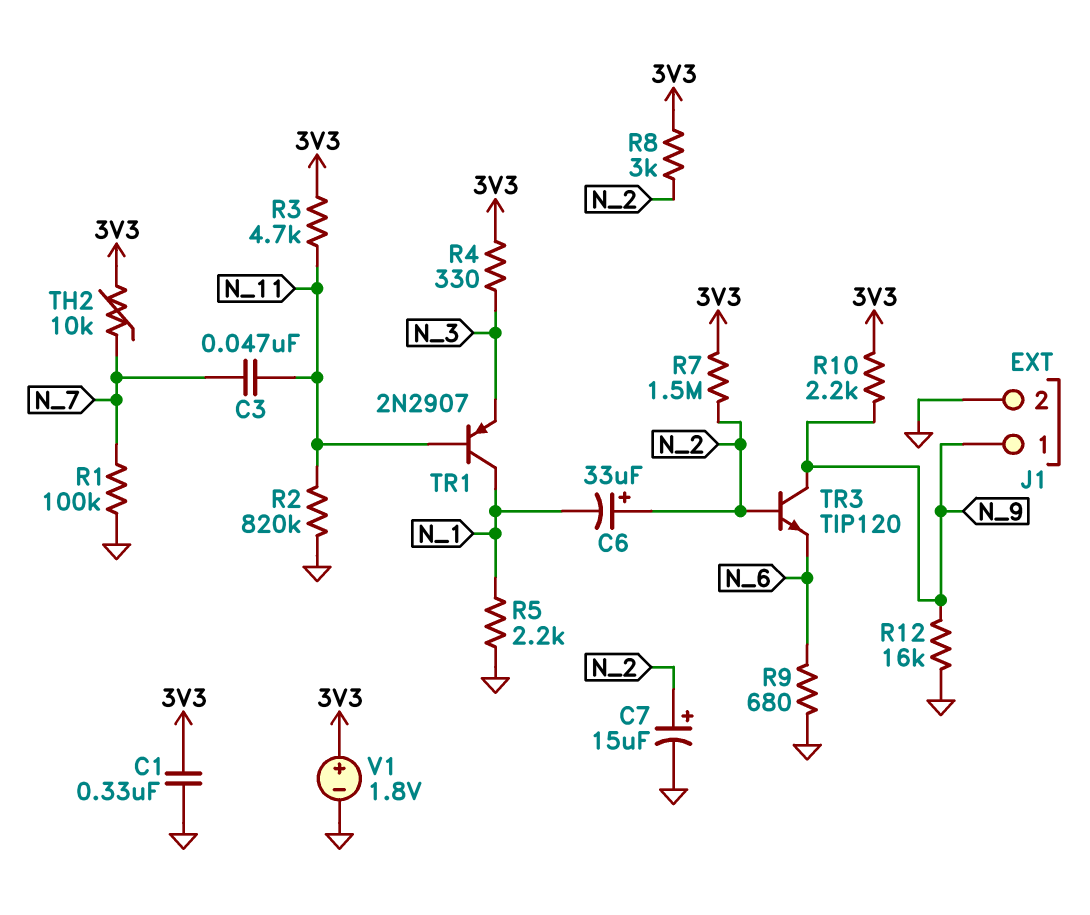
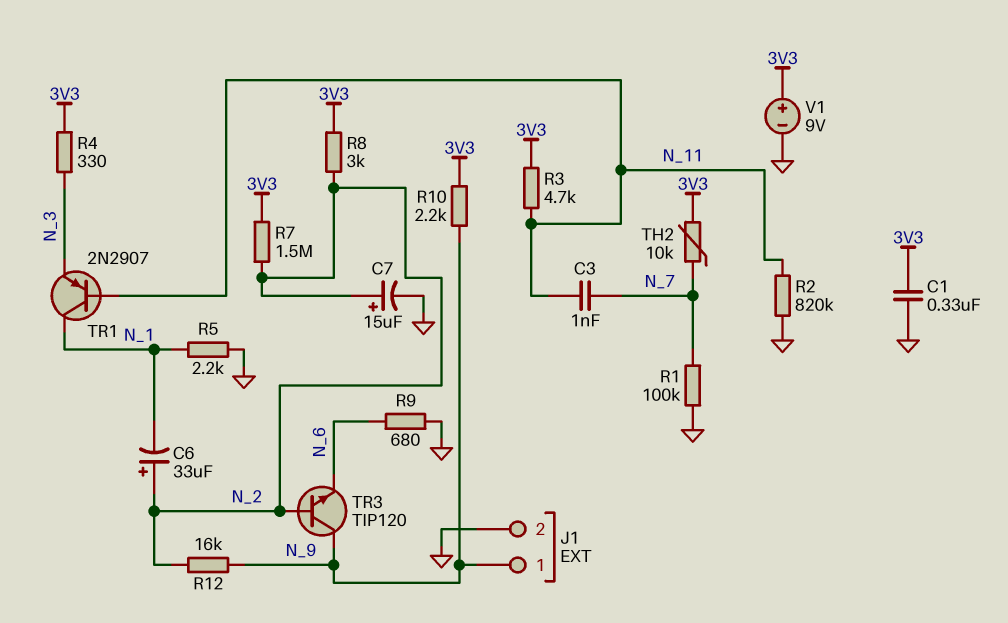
C3: 47nF (N_7, N_11) -> 1nF (N_7, N_11)
R12: 16k (GND, N_9) -> 16k (N_2, N_9)
V1: 1.8V (plus 3V3, minus GND) -> 9V (plus 3V3, minus GND)

